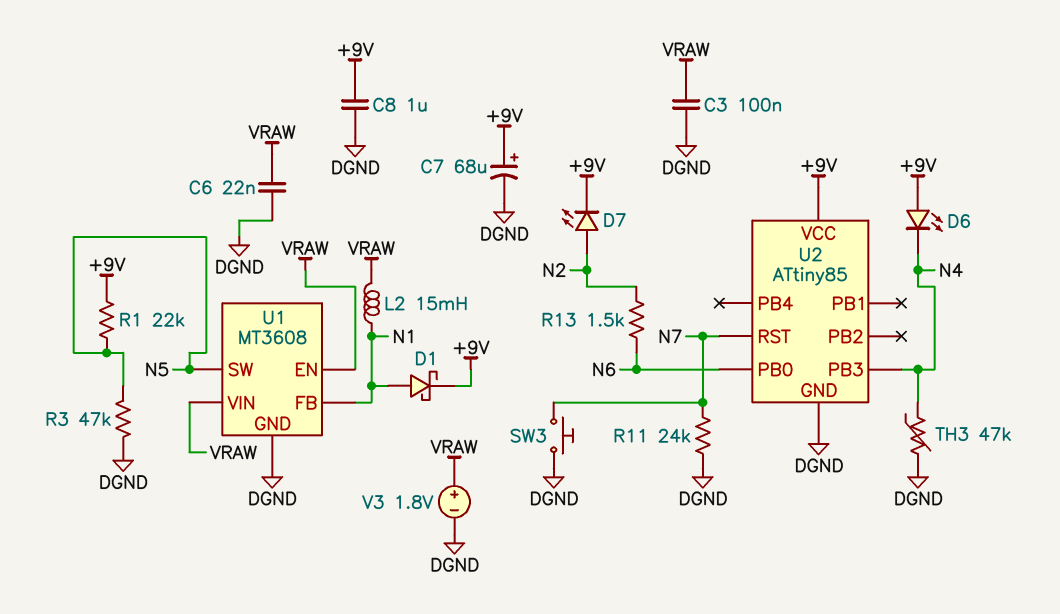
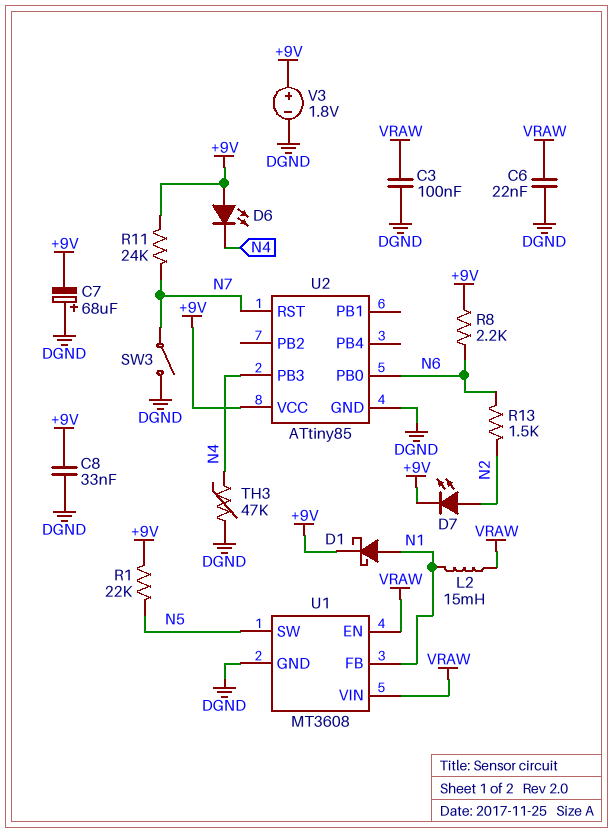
C7: 68uF (plus +9V, minus DGND) -> 68uF (plus DGND, minus +9V)
C8: 1uF (+9V, DGND) -> 33nF (+9V, DGND)
R3: 47k (DGND, N5) -> none
R8: none -> 2.2k (+9V, N6)
R11: 24k (DGND, N7) -> 24k (+9V, N7)
SW3: button (DGND, N7) -> switch (DGND, N7)
V3: 1.8V (plus VRAW, minus DGND) -> 1.8V (plus +9V, minus DGND)

